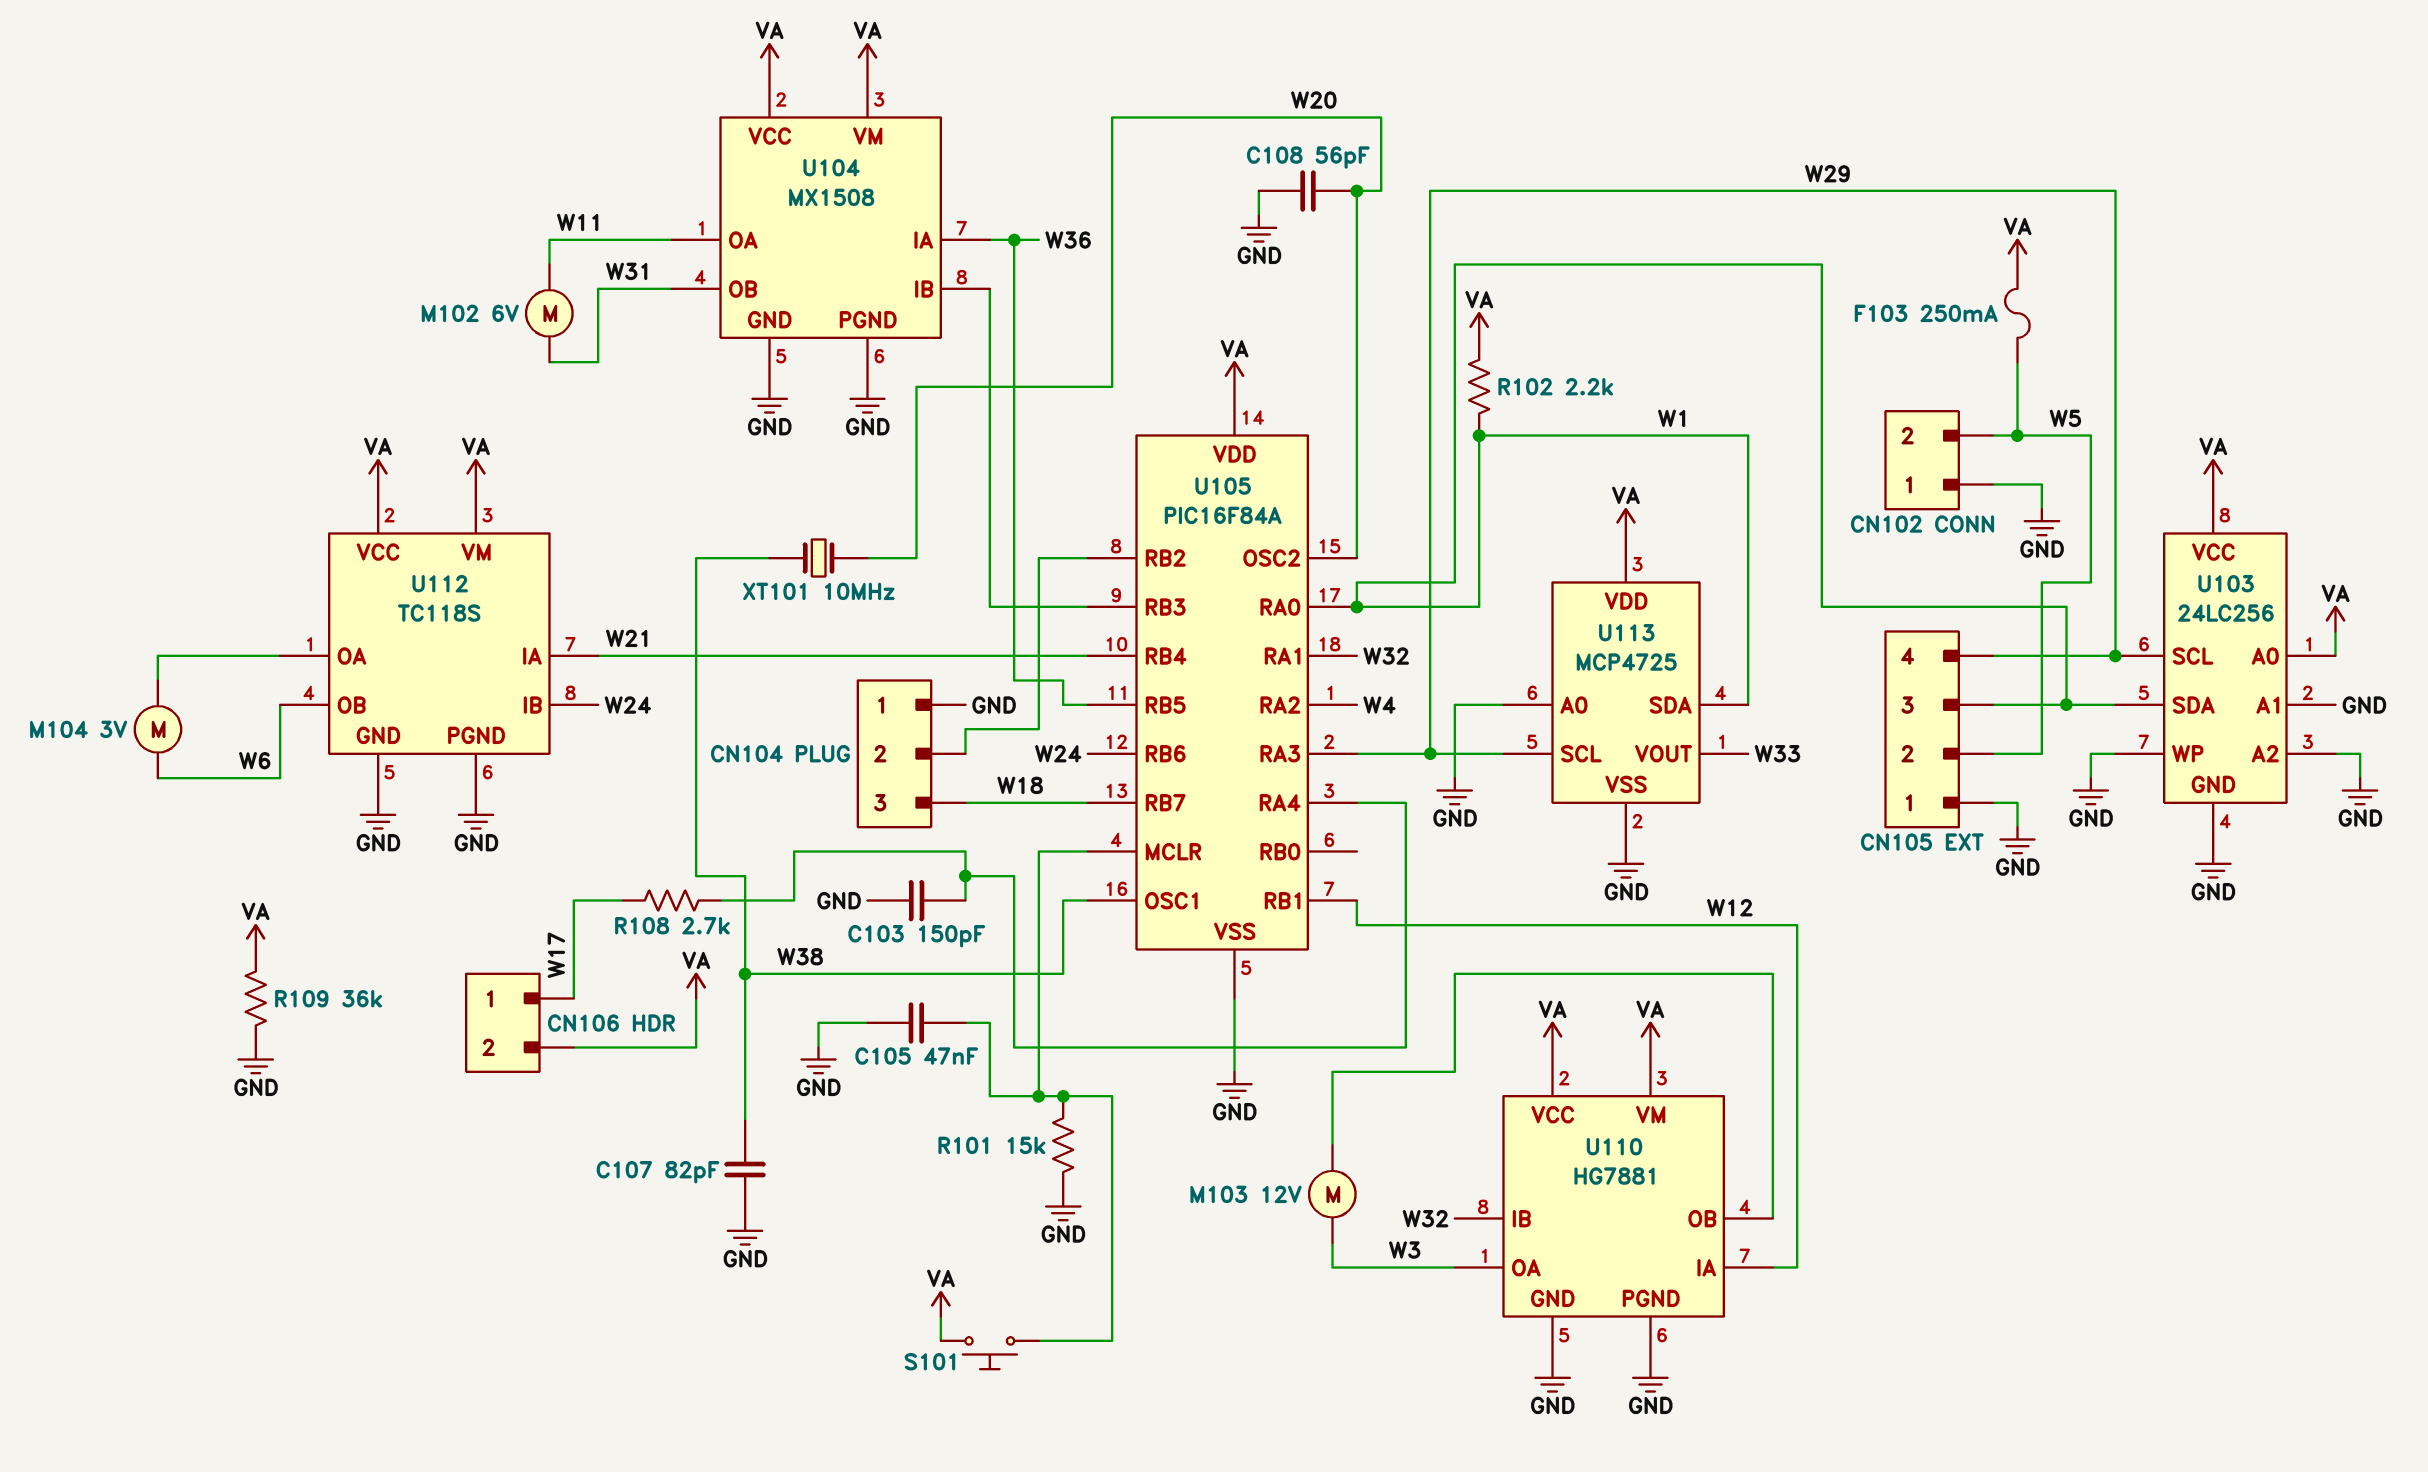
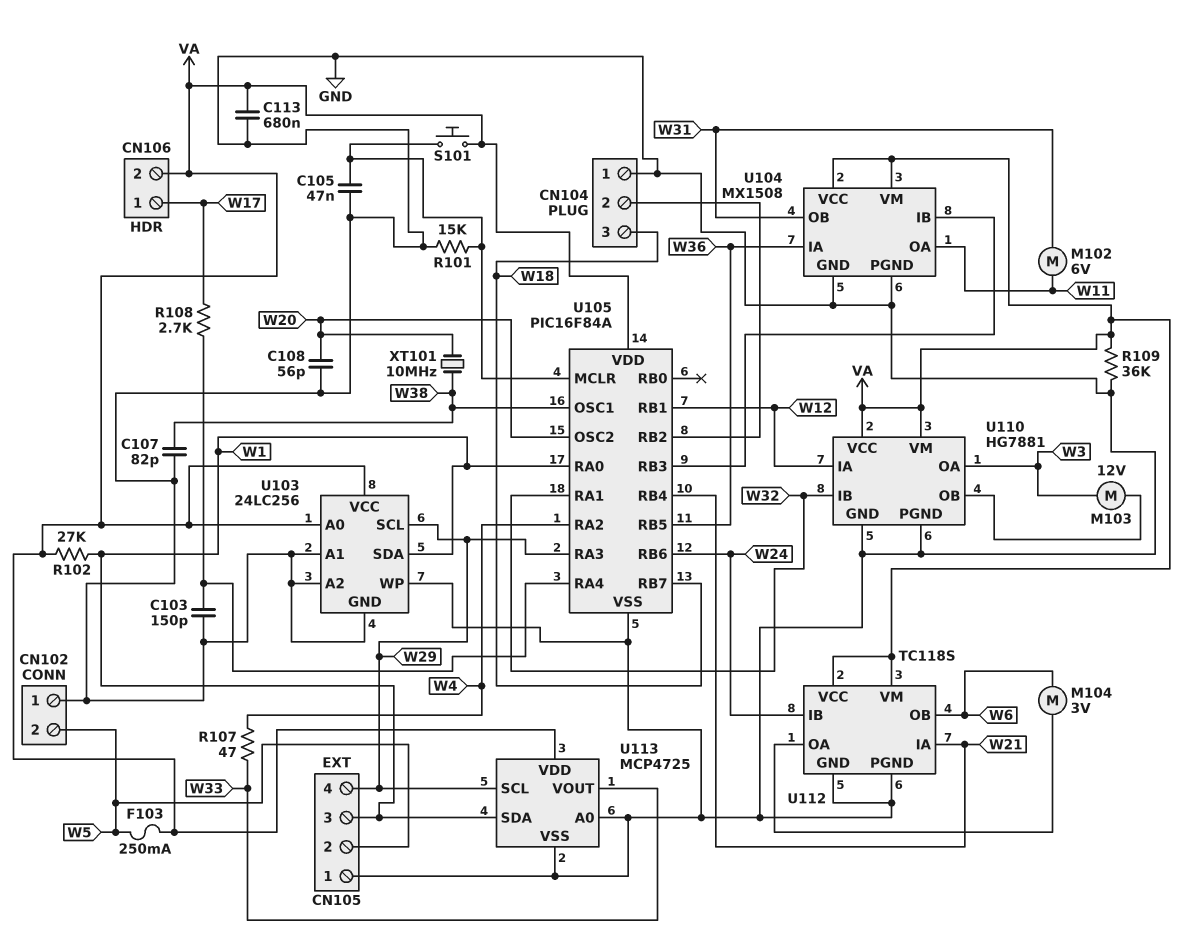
C113: none -> 680nF (GND, VA)
R102: 2.2k (VA, W1) -> 27k (VA, W1)
R107: none -> 47 (W4, W33)

